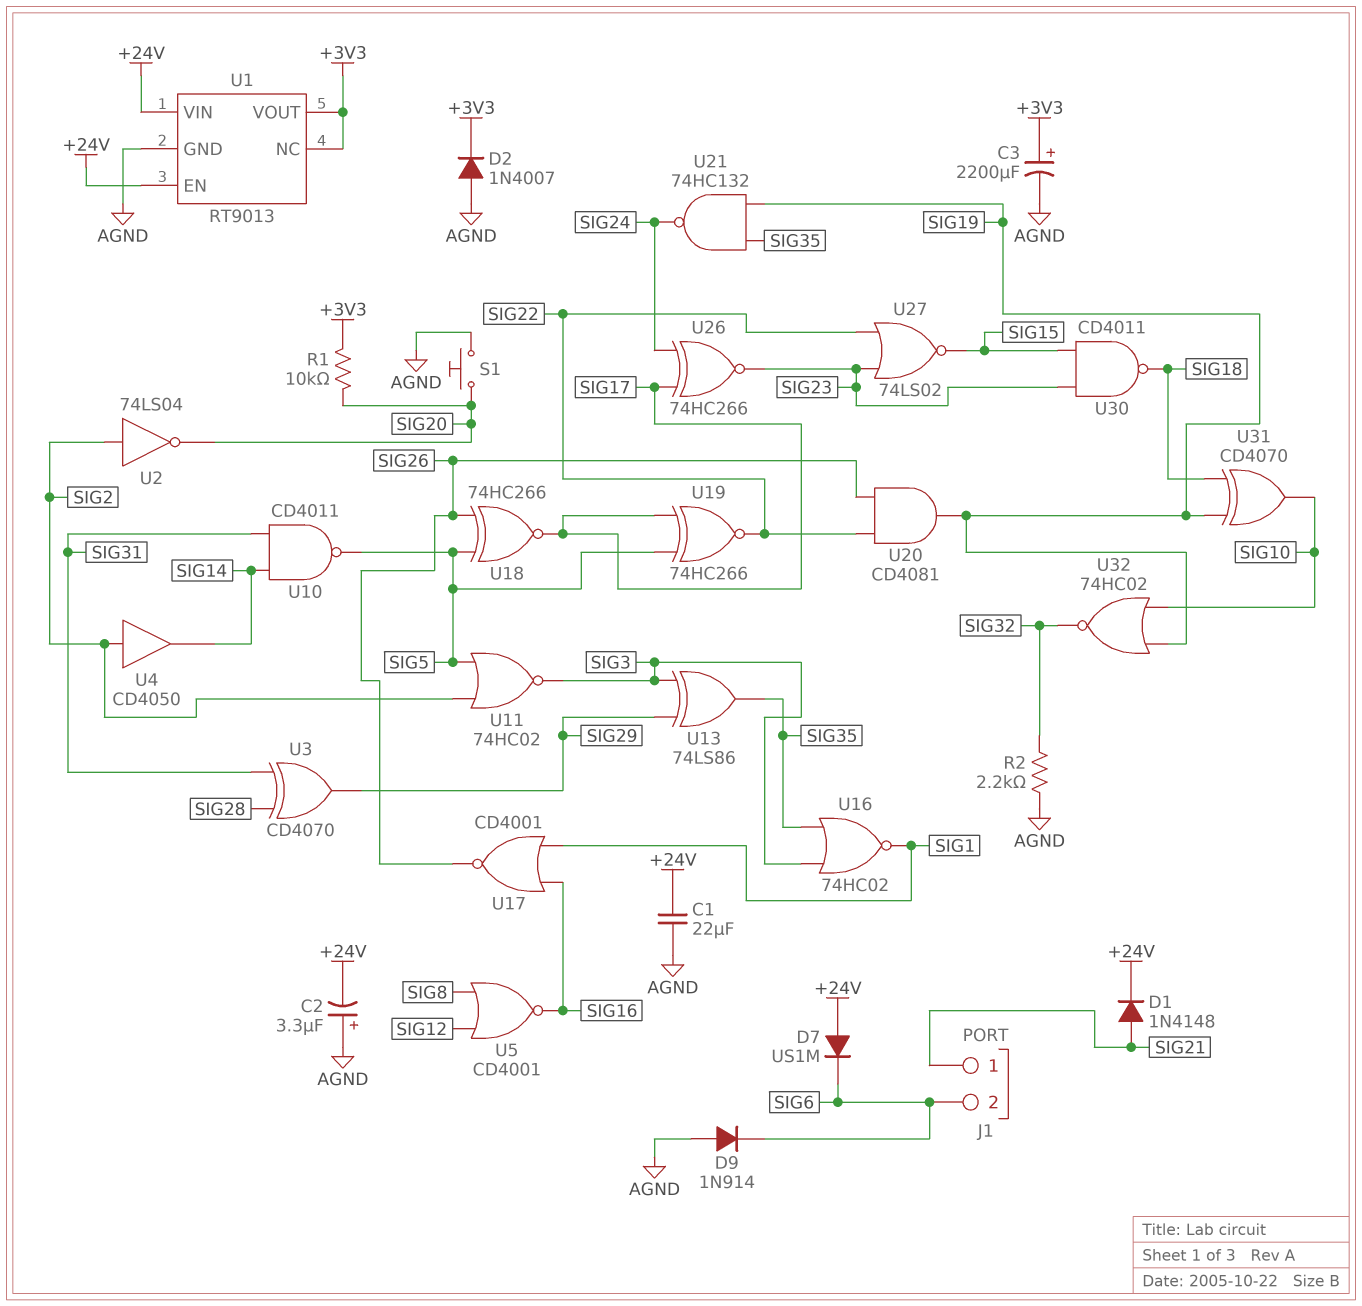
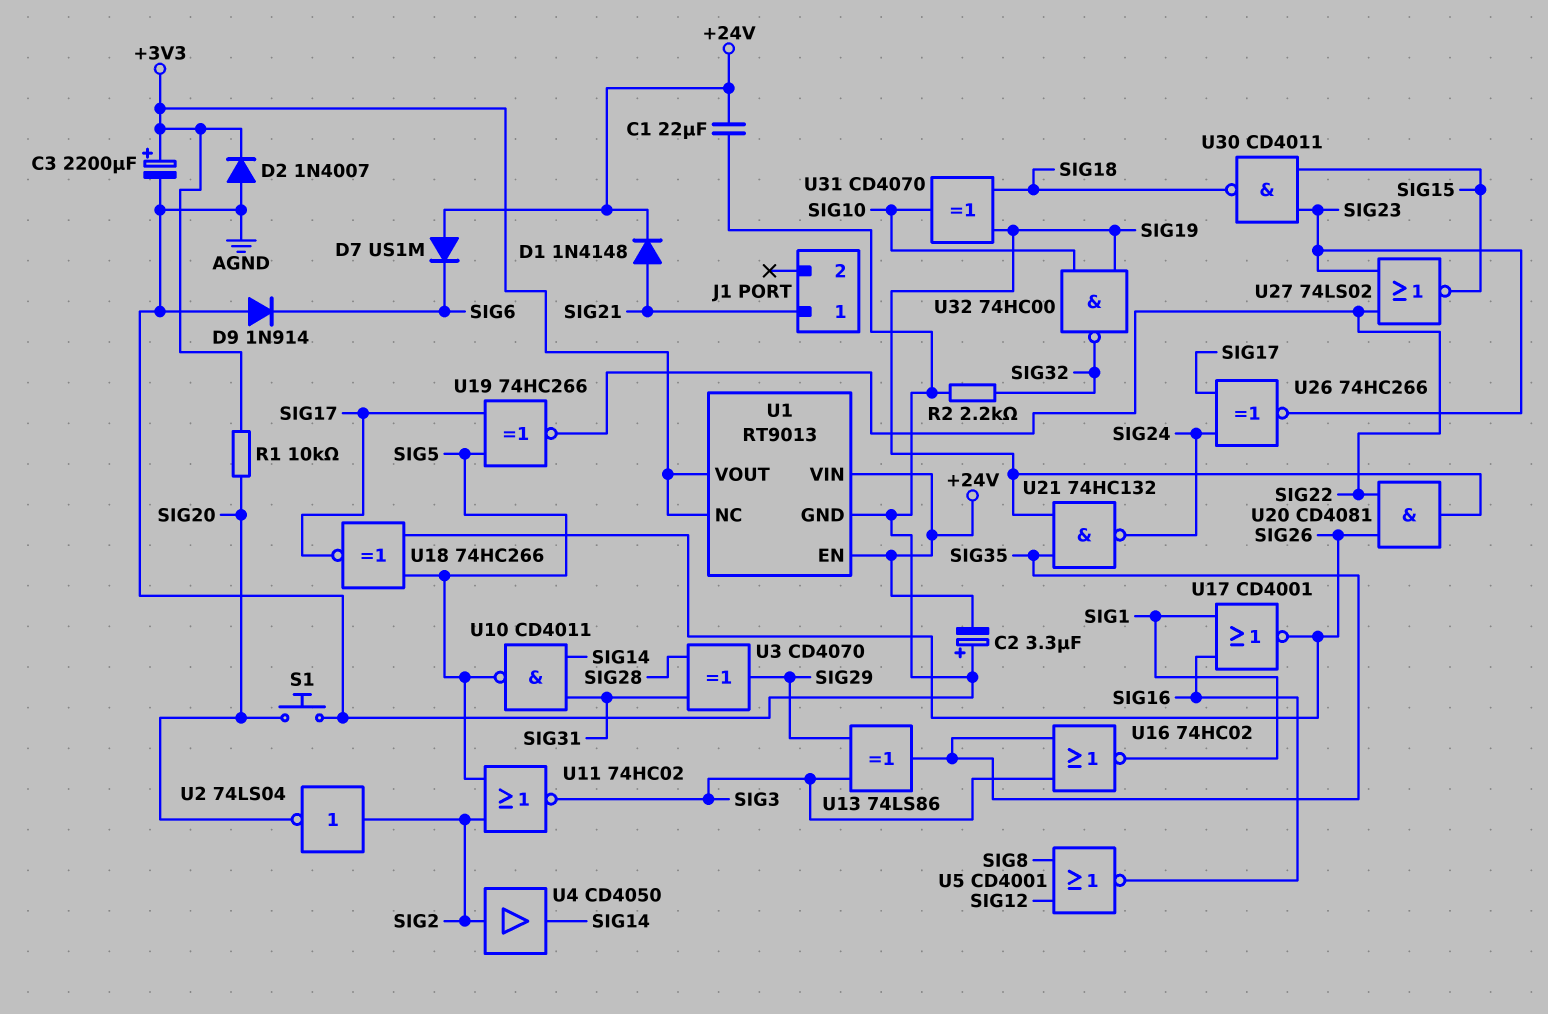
J1 pin 2: SIG6 -> none
U32: NOR 74HC02 (in SIG10, in SIG19, out SIG32) -> NAND 74HC00 (in SIG10, in SIG19, out SIG32)

